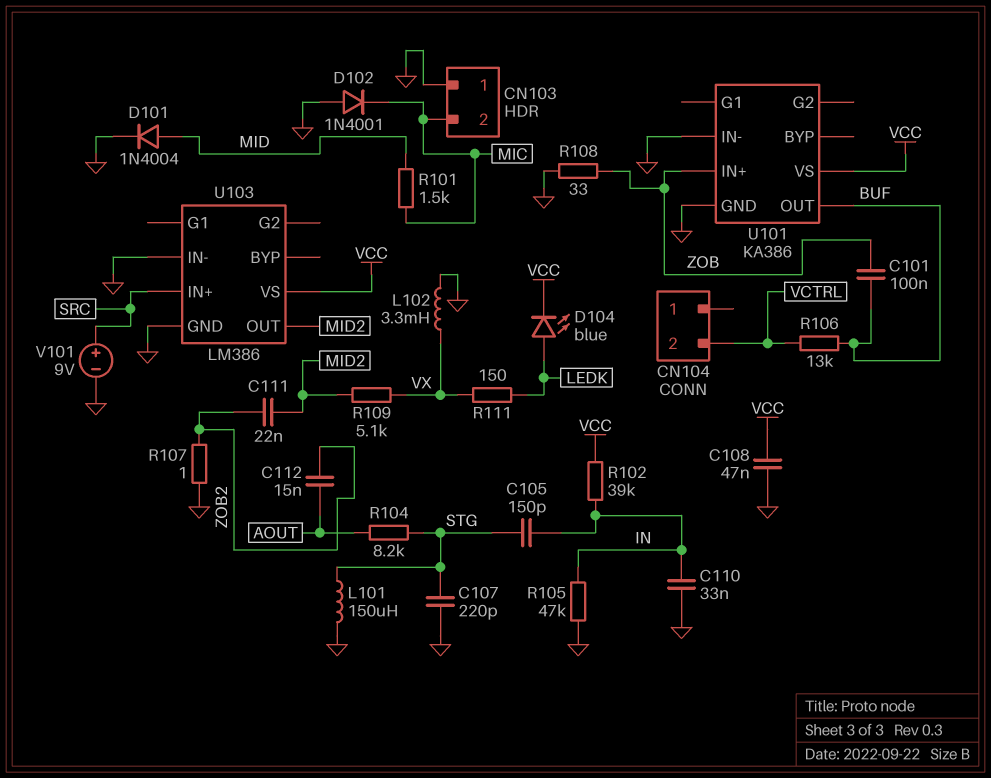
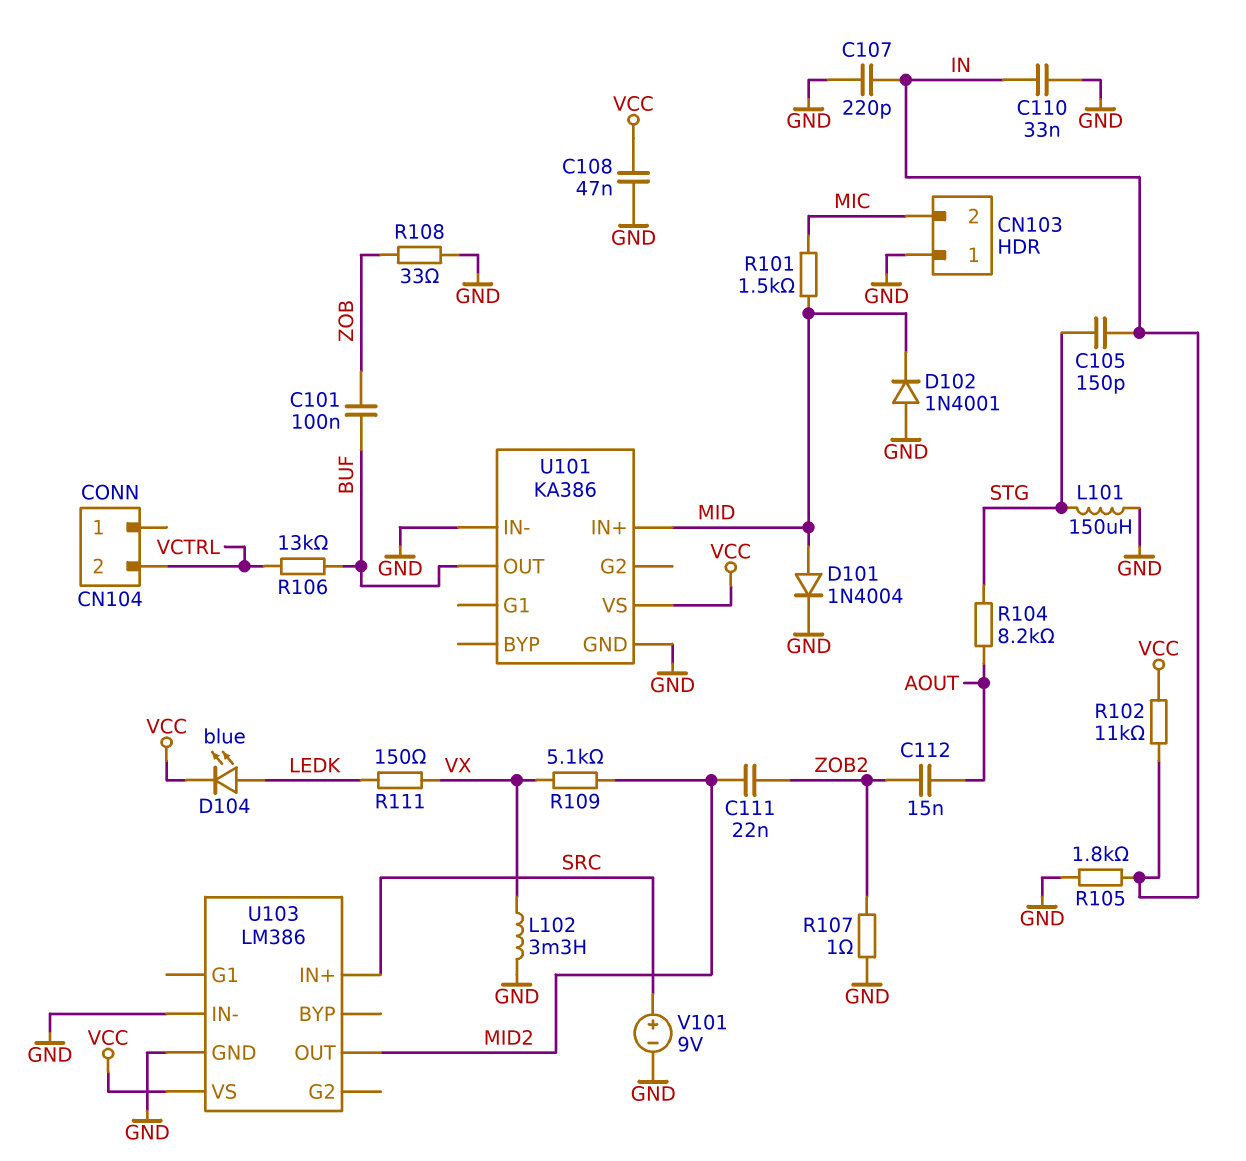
C107: 220pF (GND, STG) -> 220pF (GND, IN)
D102: diode 1N4001 (A GND, K MIC) -> diode 1N4001 (A GND, K MID)
R102: 39k (IN, VCC) -> 11k (IN, VCC)
R105: 47k (GND, IN) -> 1.8k (GND, IN)
U101 pin IN+: ZOB -> MID

